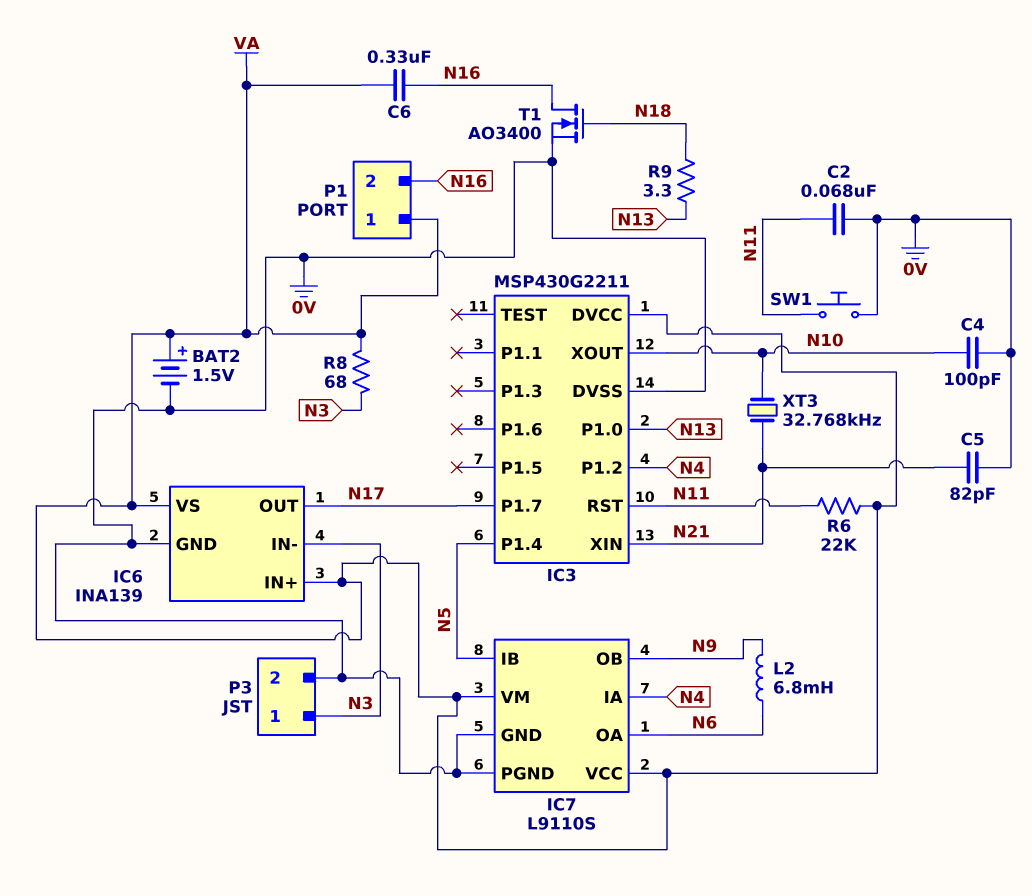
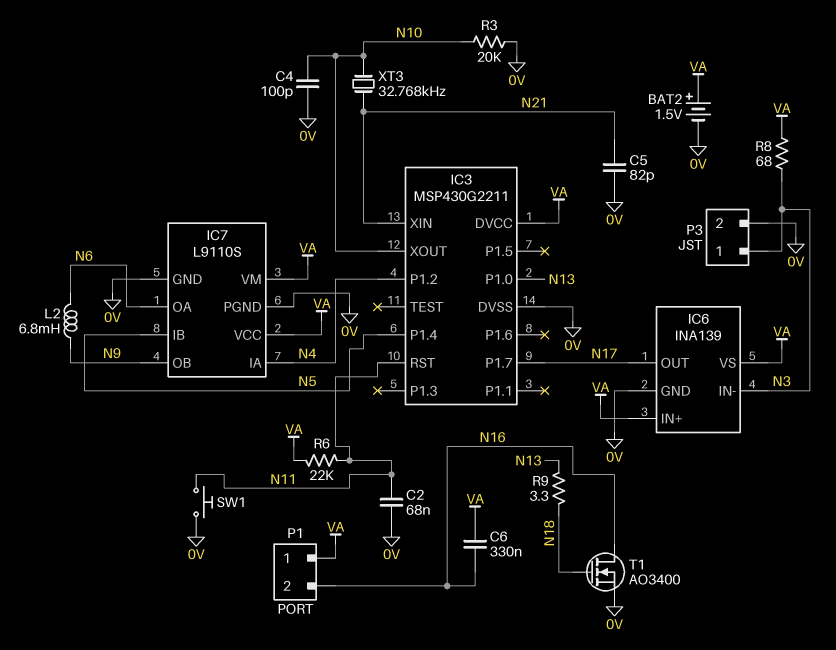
R3: none -> 20k (0V, N10)

